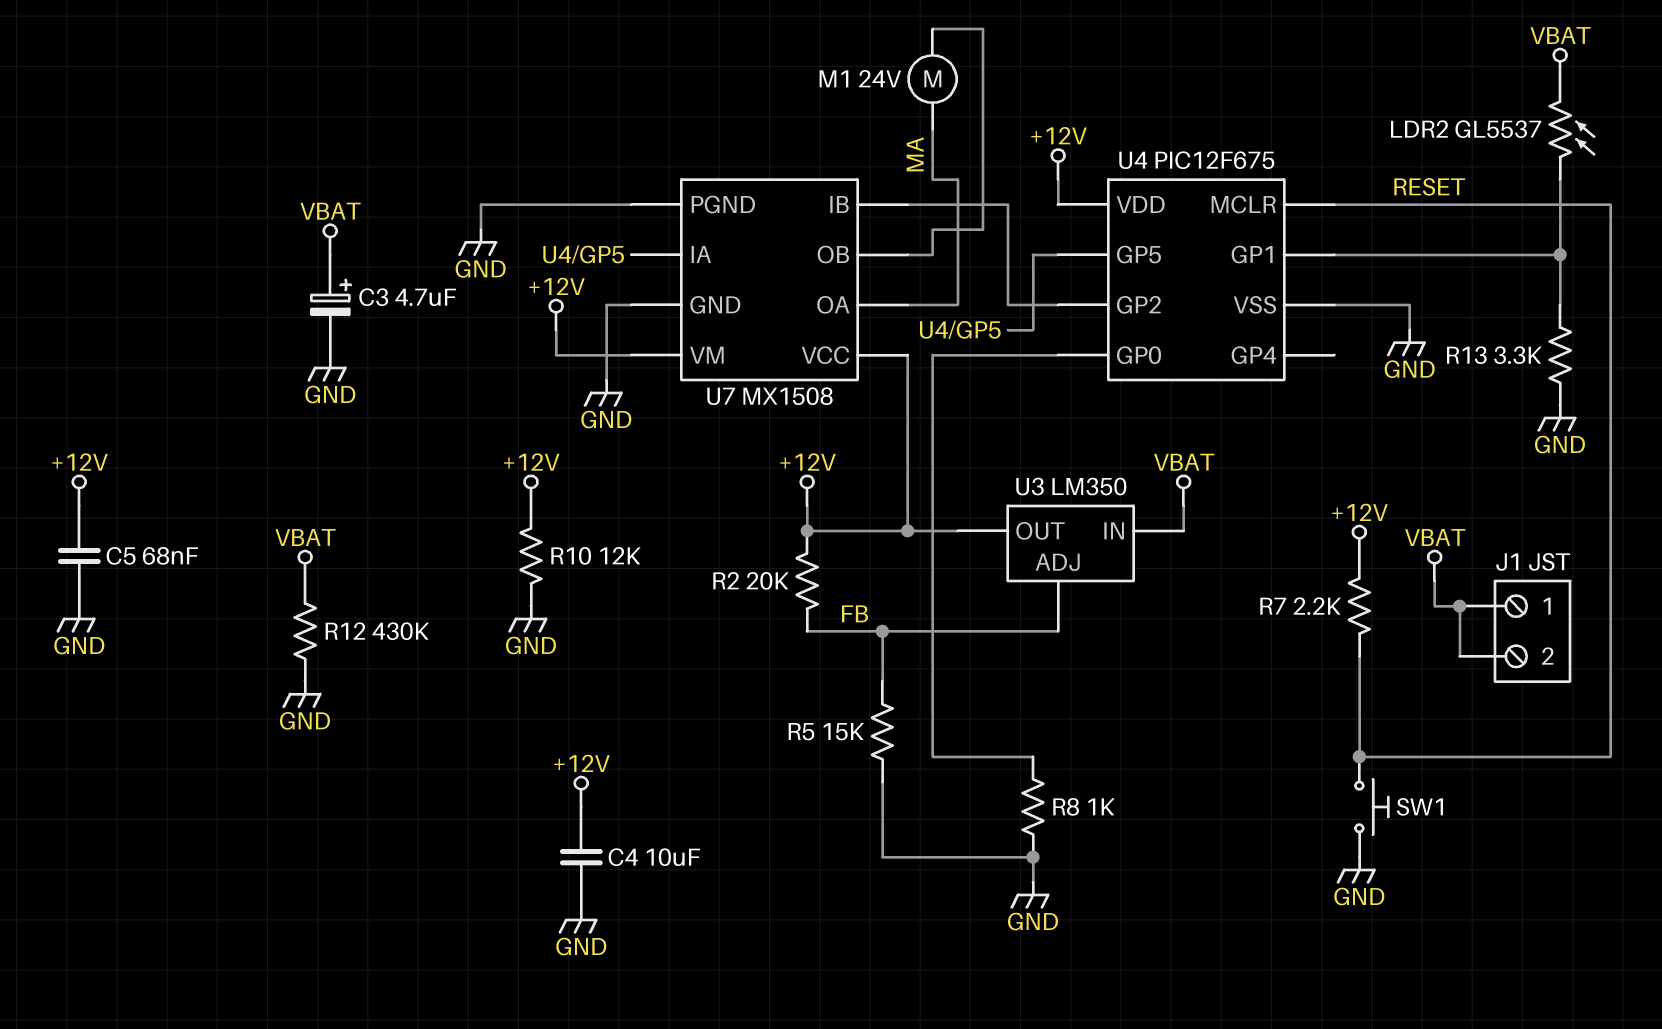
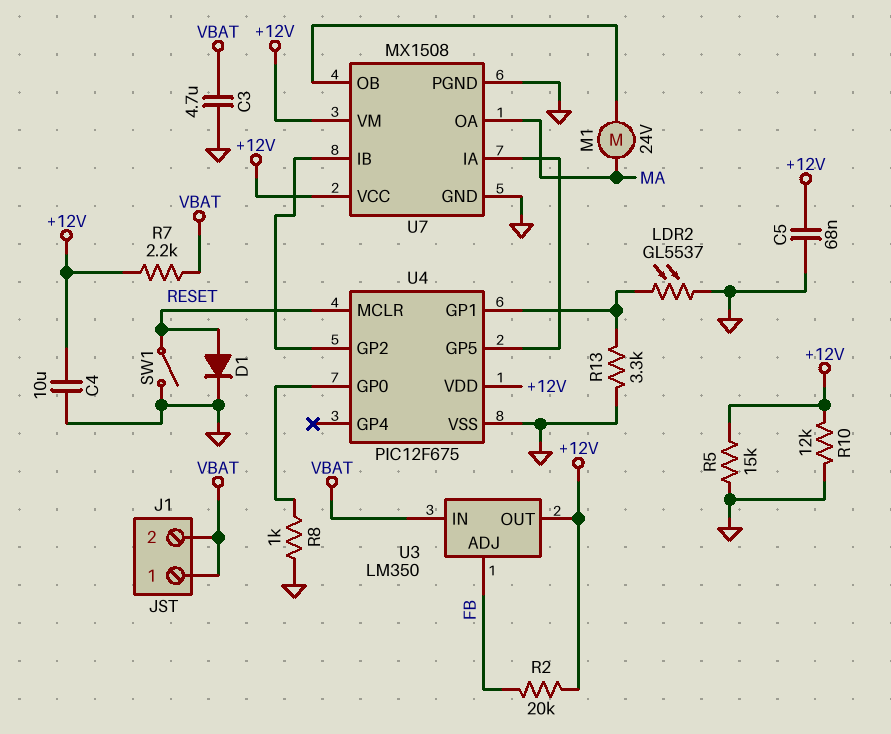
C3: 4.7uF (plus VBAT, minus GND) -> 4.7uF (GND, VBAT)
D1: none -> diode (A RESET, K GND)
LDR2: GL5537 (U4/GP1, VBAT) -> GL5537 (GND, U4/GP1)
R5: 15k (FB, GND) -> 15k (+12V, GND)
R7: 2.2k (+12V, RESET) -> 2.2k (+12V, VBAT)
R12: 430k (GND, VBAT) -> none
SW1: button (GND, RESET) -> switch (GND, RESET)

